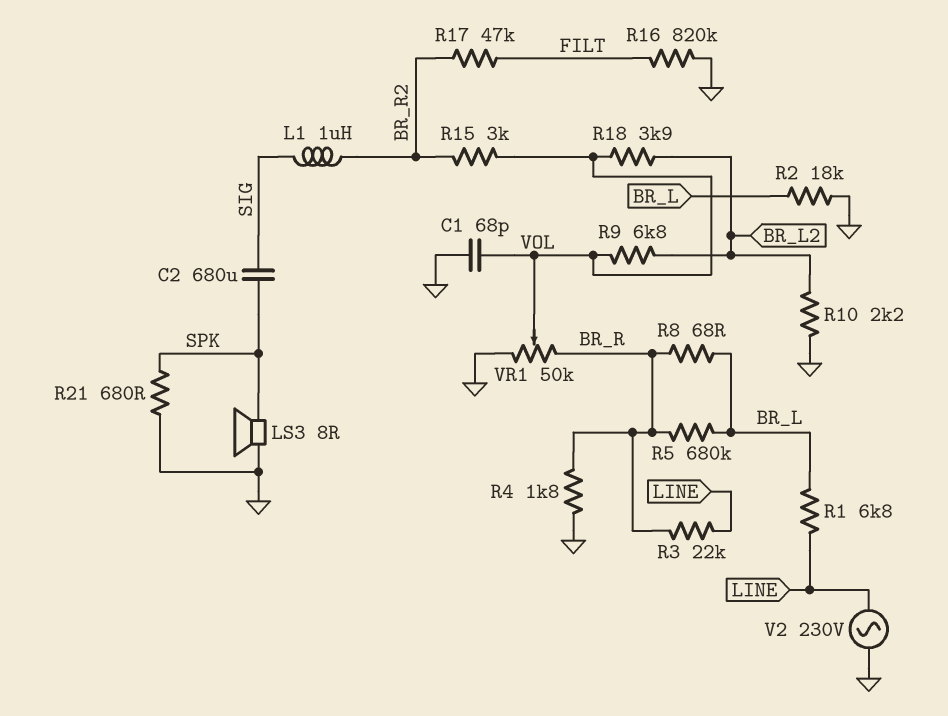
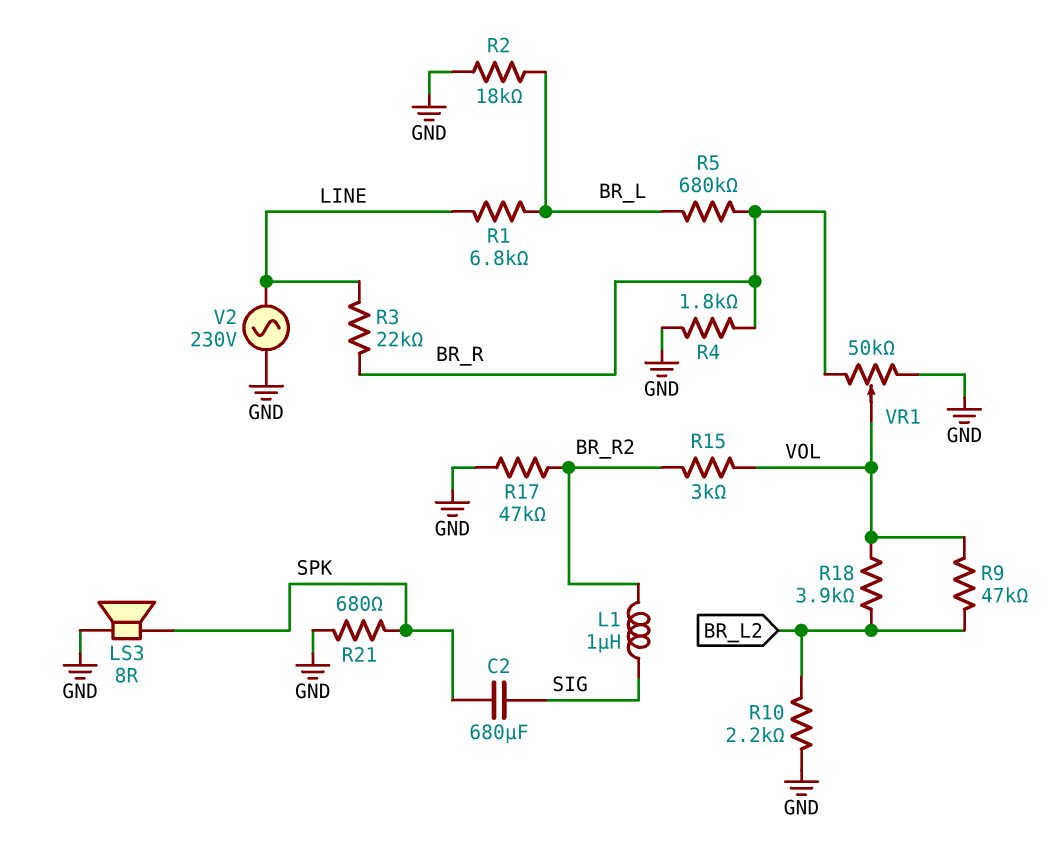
C1: 68pF (GND, VOL) -> none
R8: 68 (BR_L, BR_R) -> none
R9: 6.8k (BR_L2, VOL) -> 47k (BR_L2, VOL)
R16: 820k (FILT, GND) -> none
R17: 47k (BR_R2, FILT) -> 47k (BR_R2, GND)

